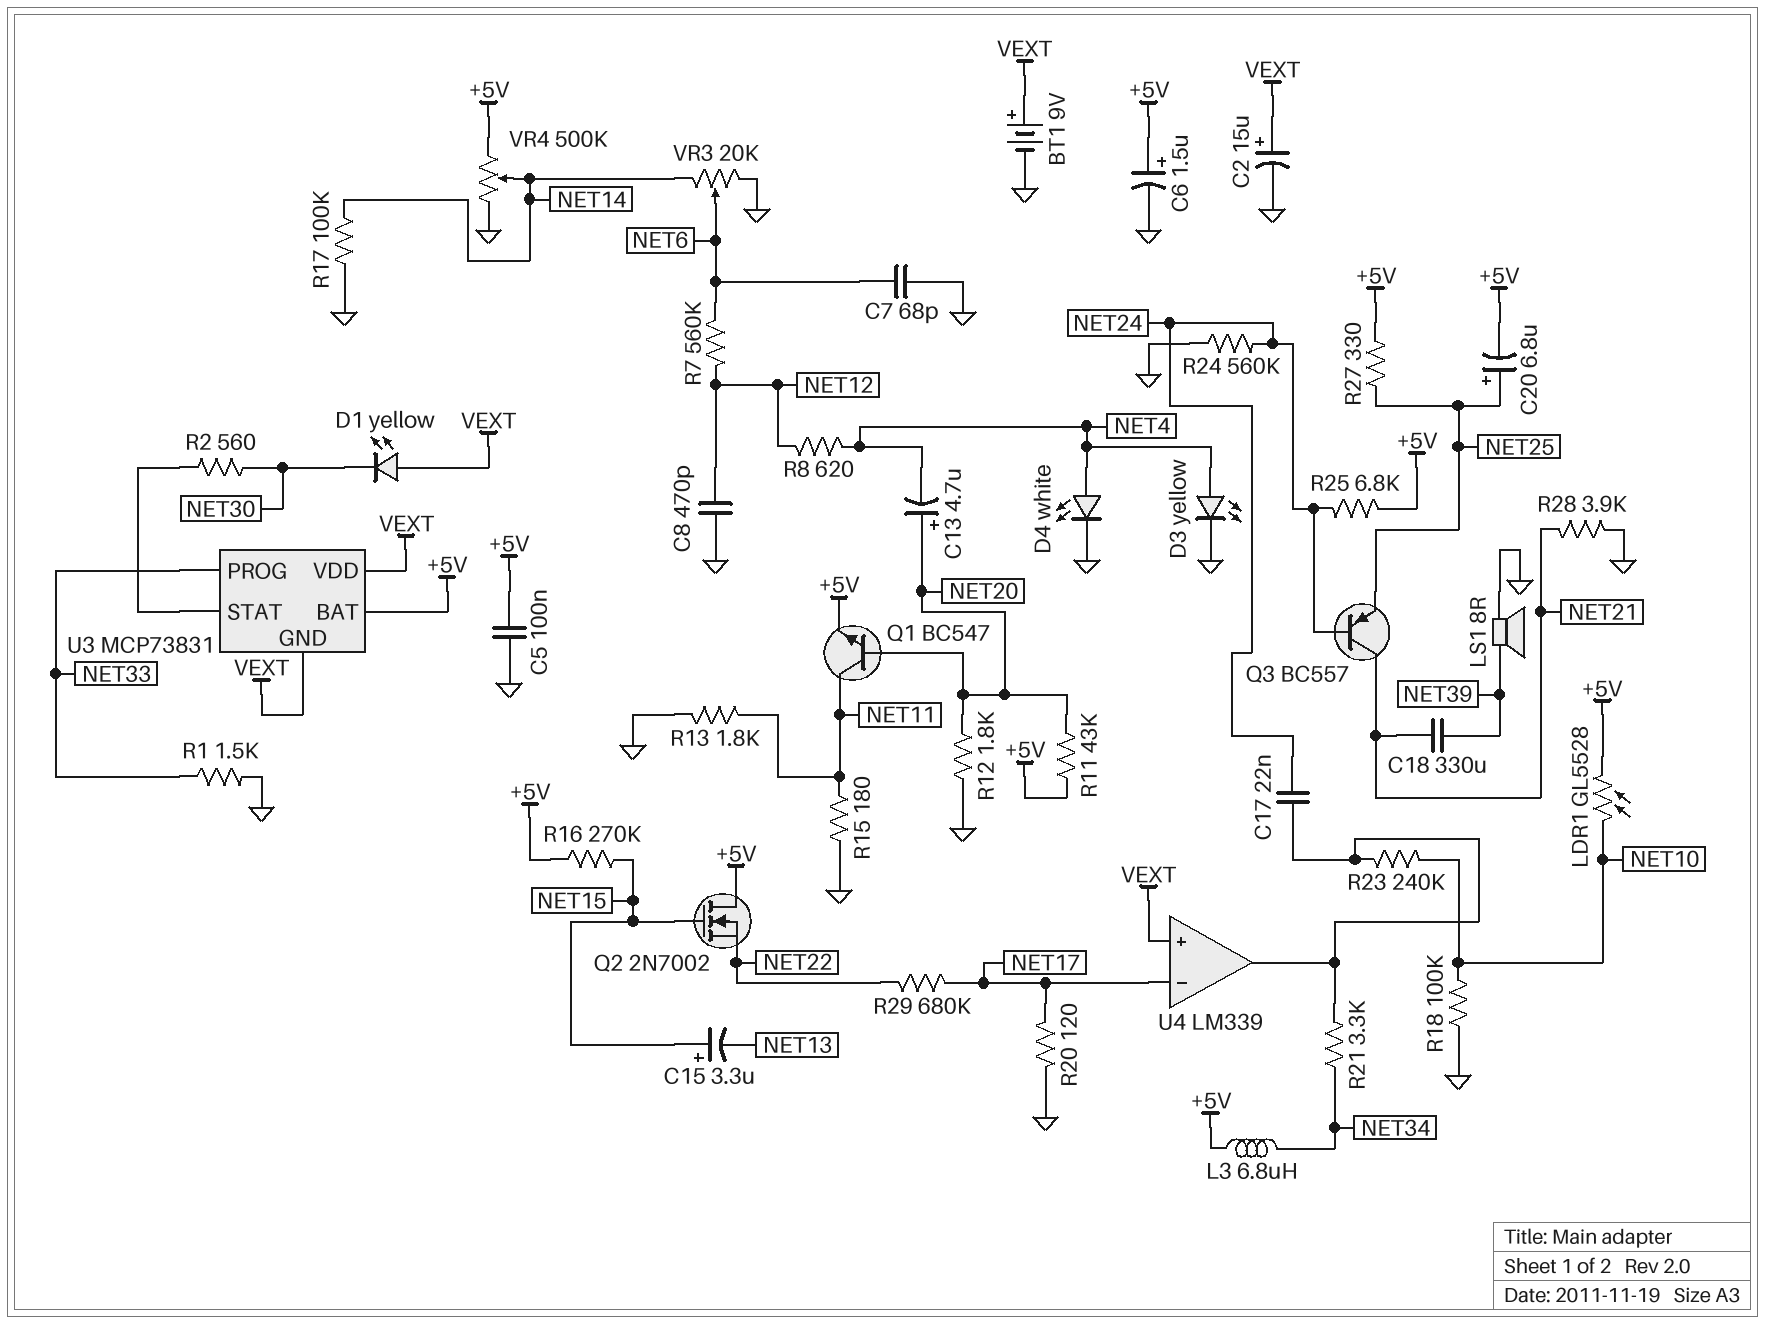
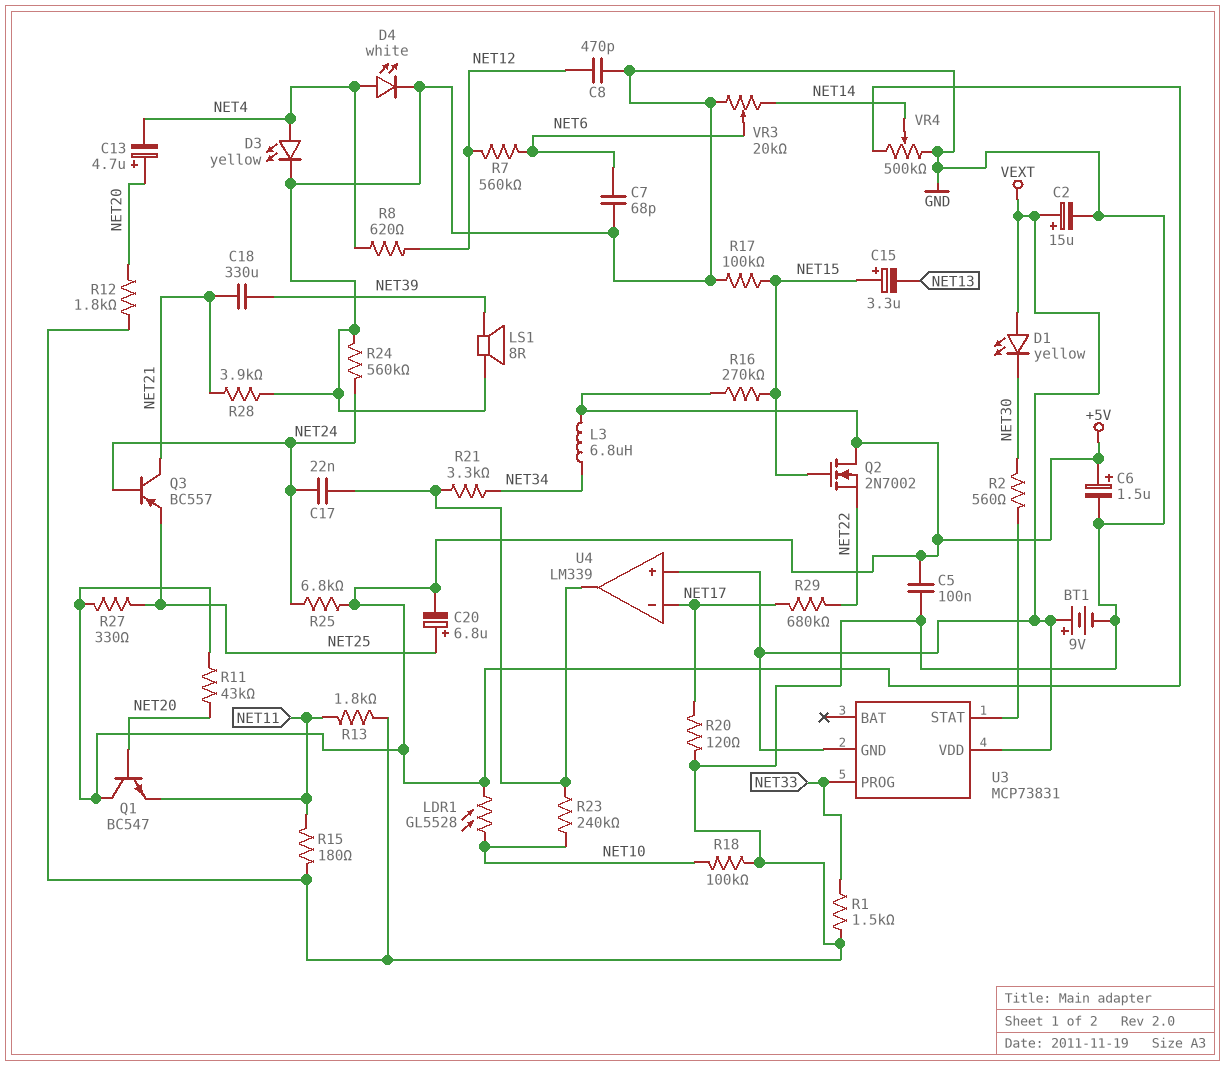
Q1: NPN BC547 (B NET20, C NET11, E +5V) -> NPN BC547 (B NET20, C +5V, E NET11)
R17: 100k (GND, NET14) -> 100k (GND, NET15)
U3 pin BAT: +5V -> none

